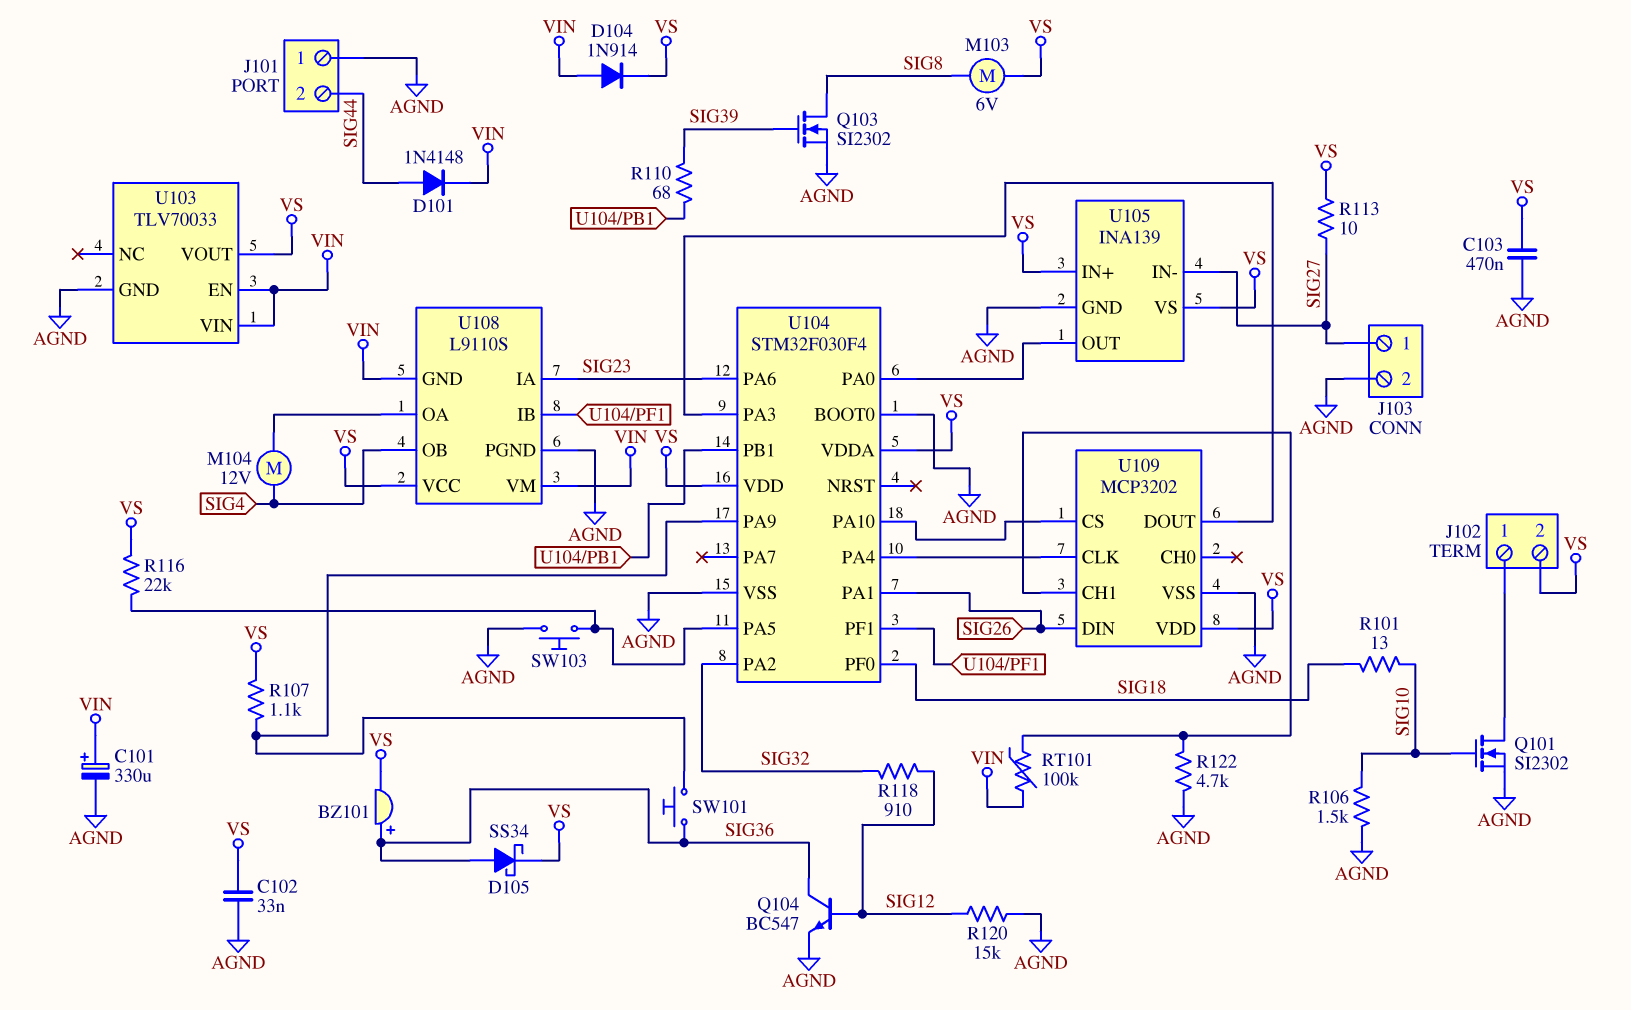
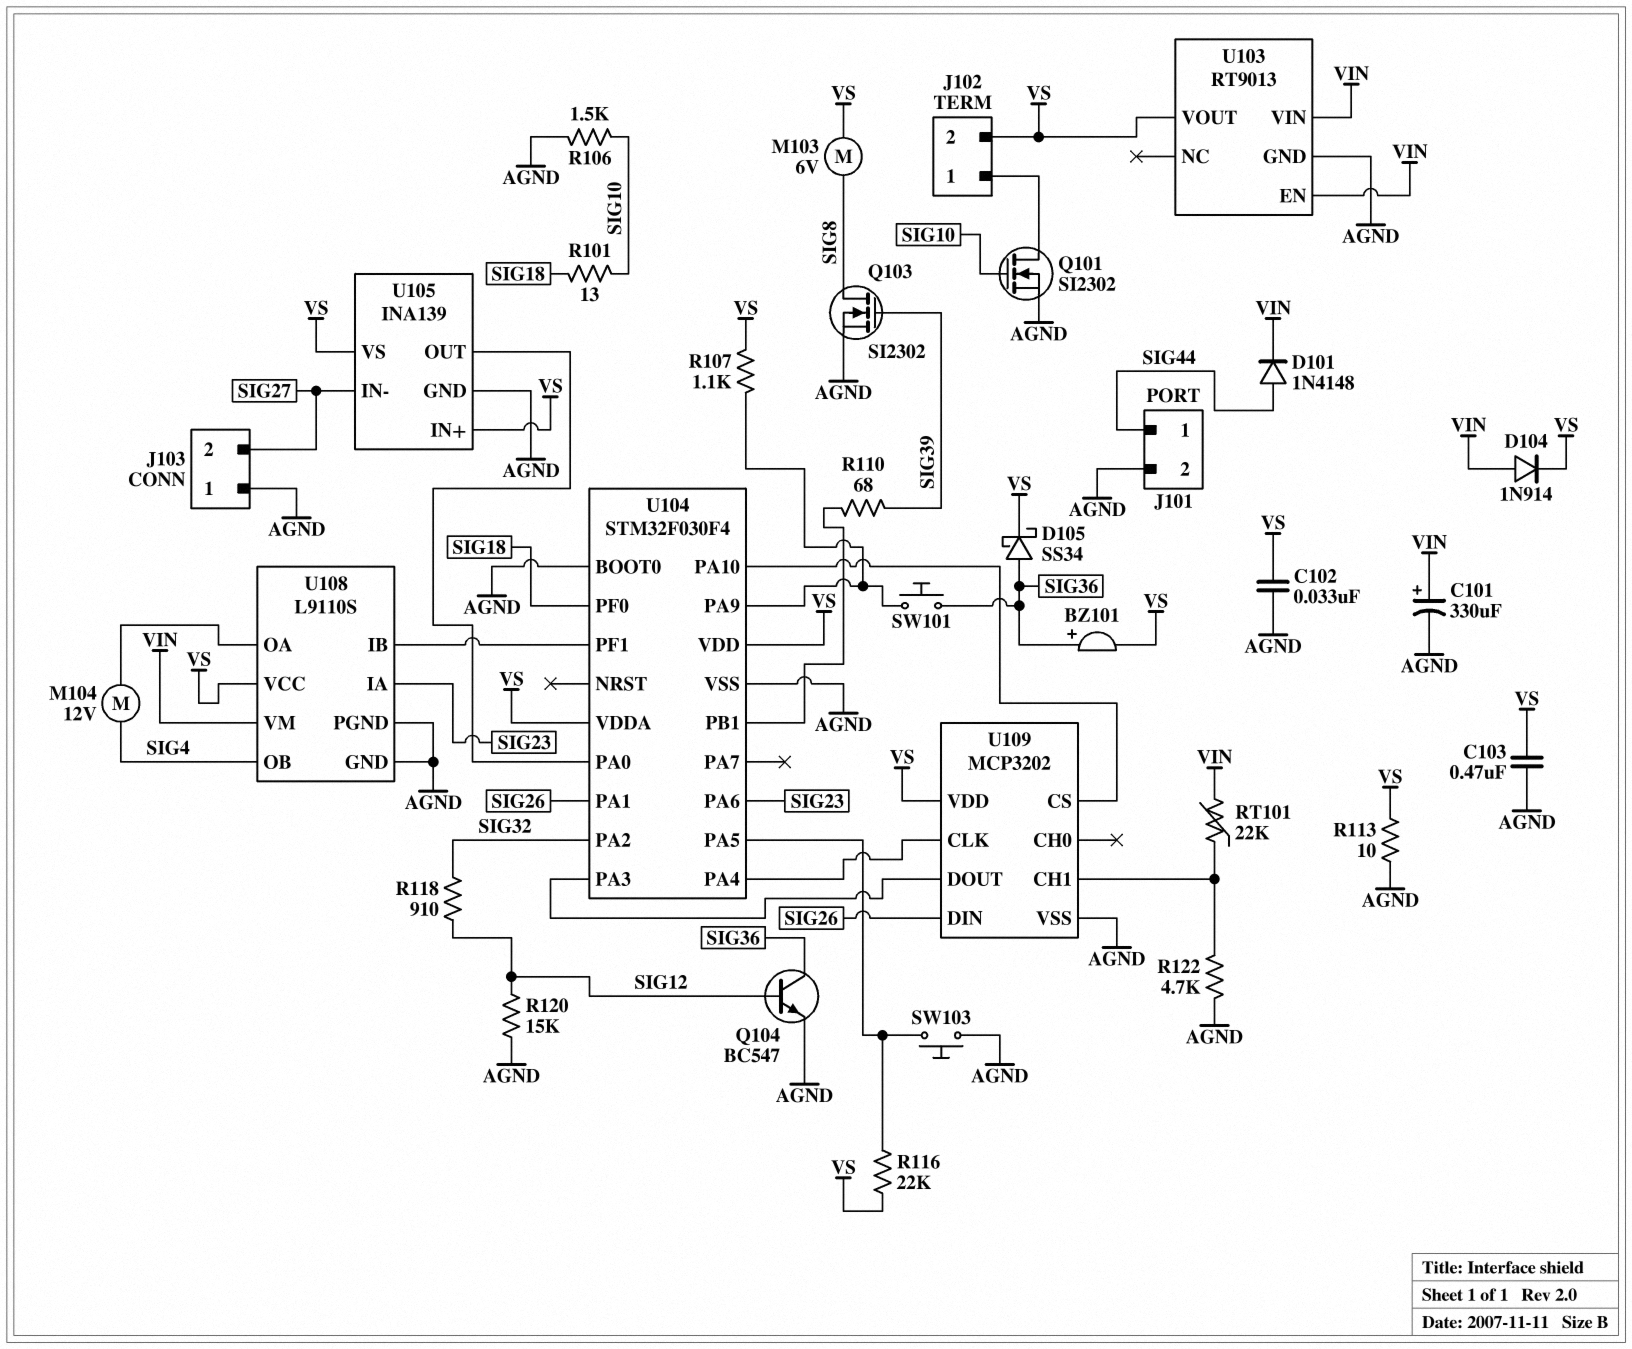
J101 pin 1: AGND -> SIG44
J101 pin 2: SIG44 -> AGND
J103 pin 1: SIG27 -> AGND
J103 pin 2: AGND -> SIG27
R113: 10 (SIG27, VS) -> 10 (AGND, VS)
RT101: 100k (U109/CH1, VIN) -> 22k (U109/CH1, VIN)
U103: TLV70033 -> RT9013
U108 pin GND: VIN -> AGND

